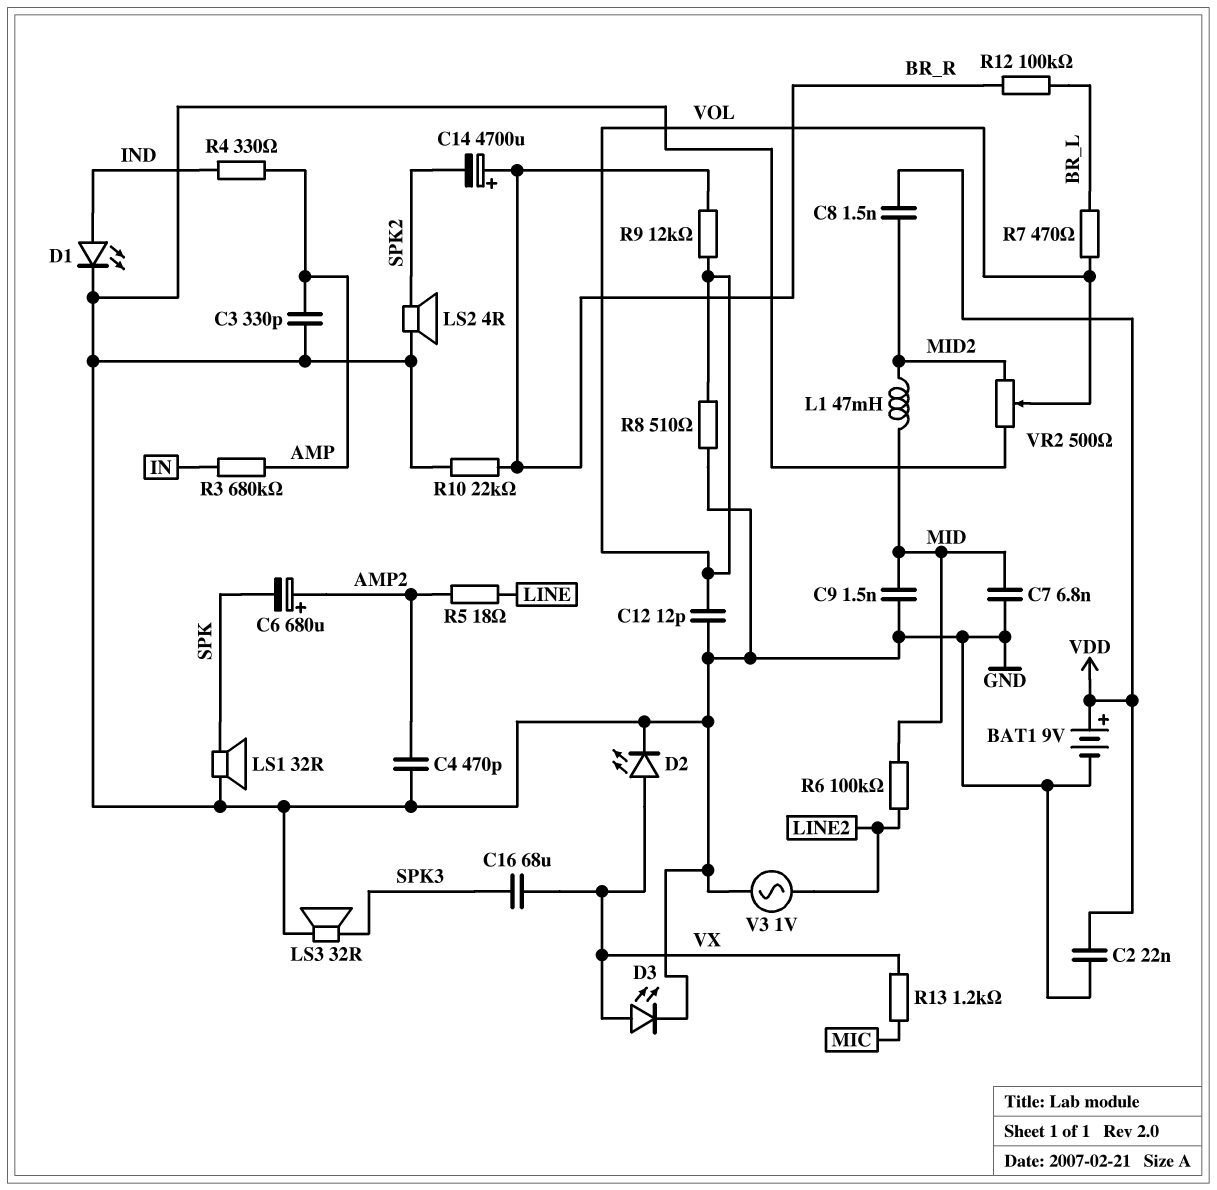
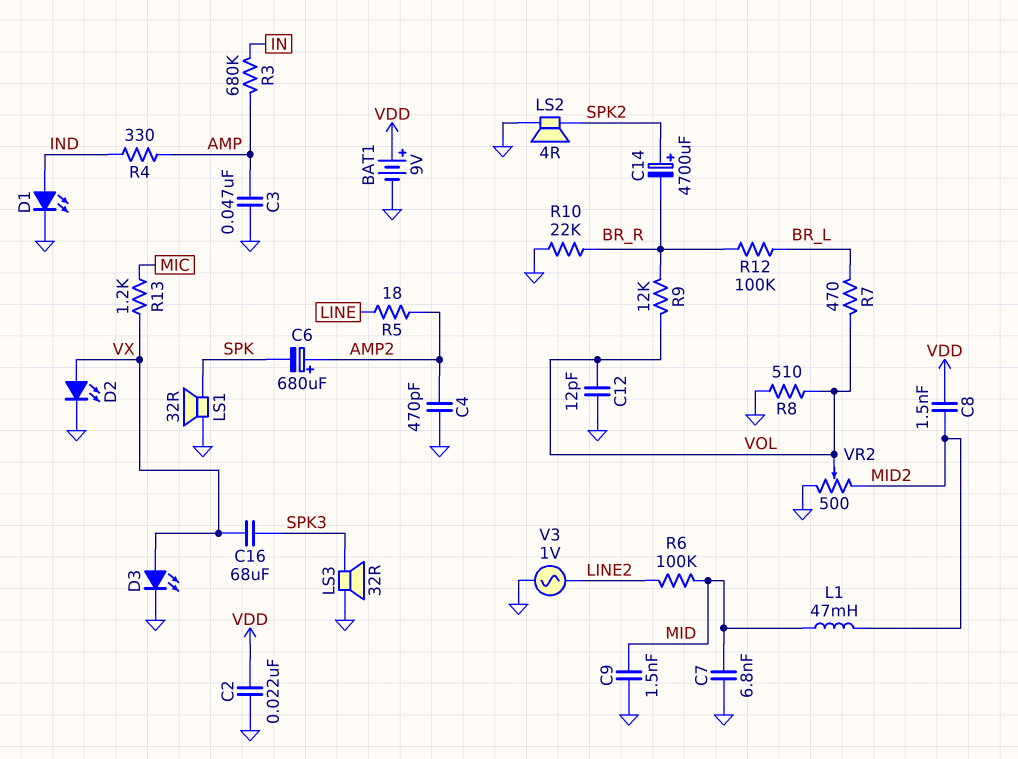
C3: 330pF (AMP, GND) -> 47nF (AMP, GND)
C14: 4700uF (plus BR_R, minus SPK2) -> 4700uF (plus SPK2, minus BR_R)

